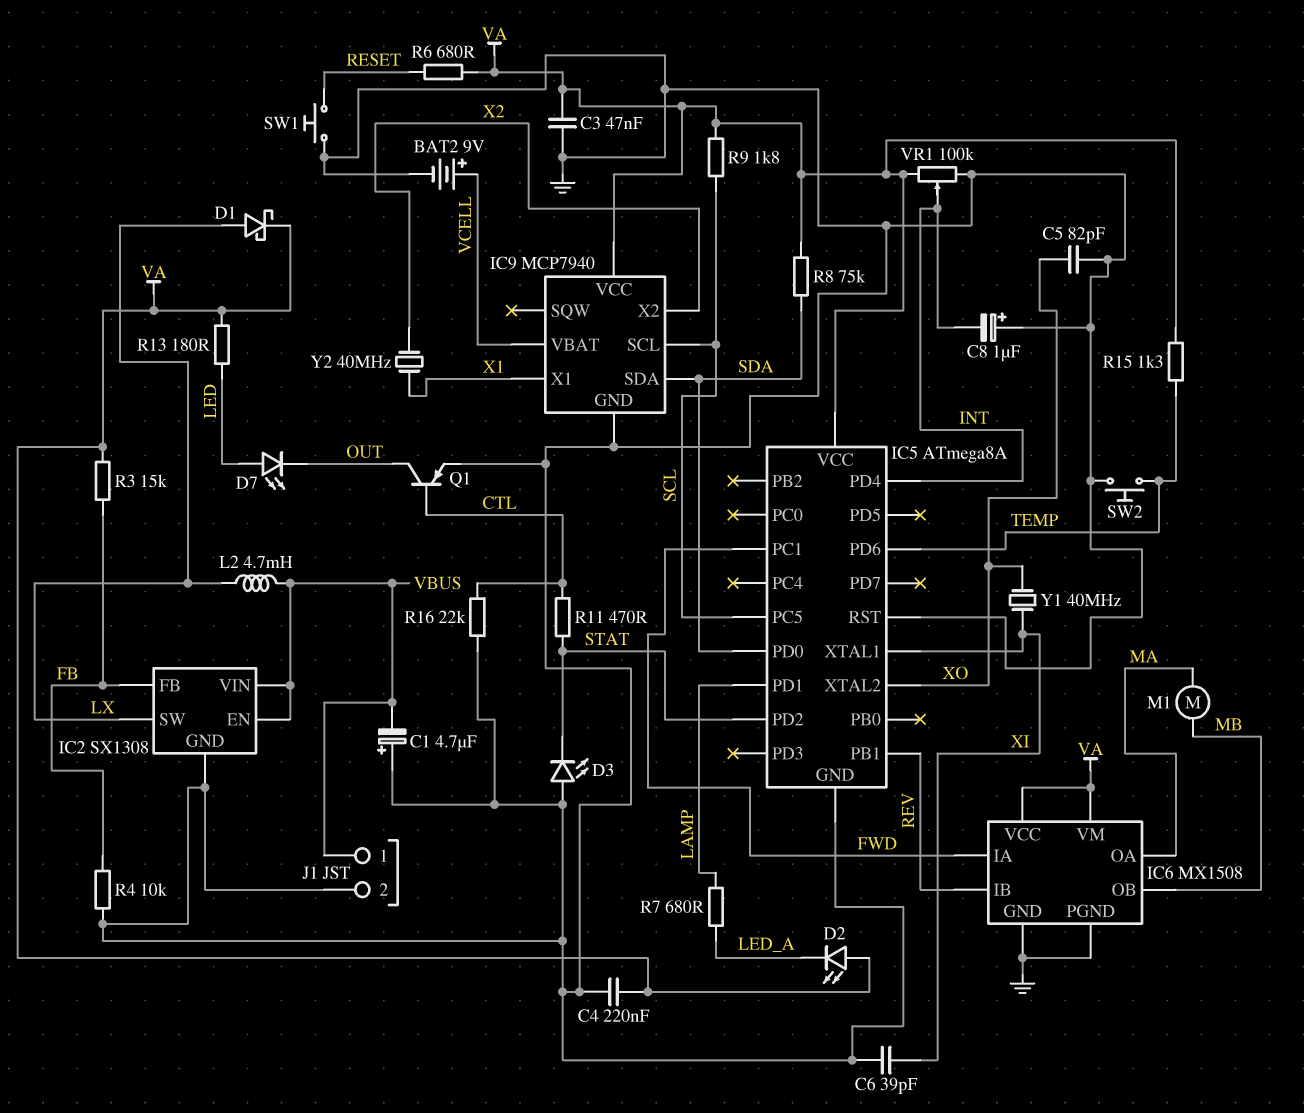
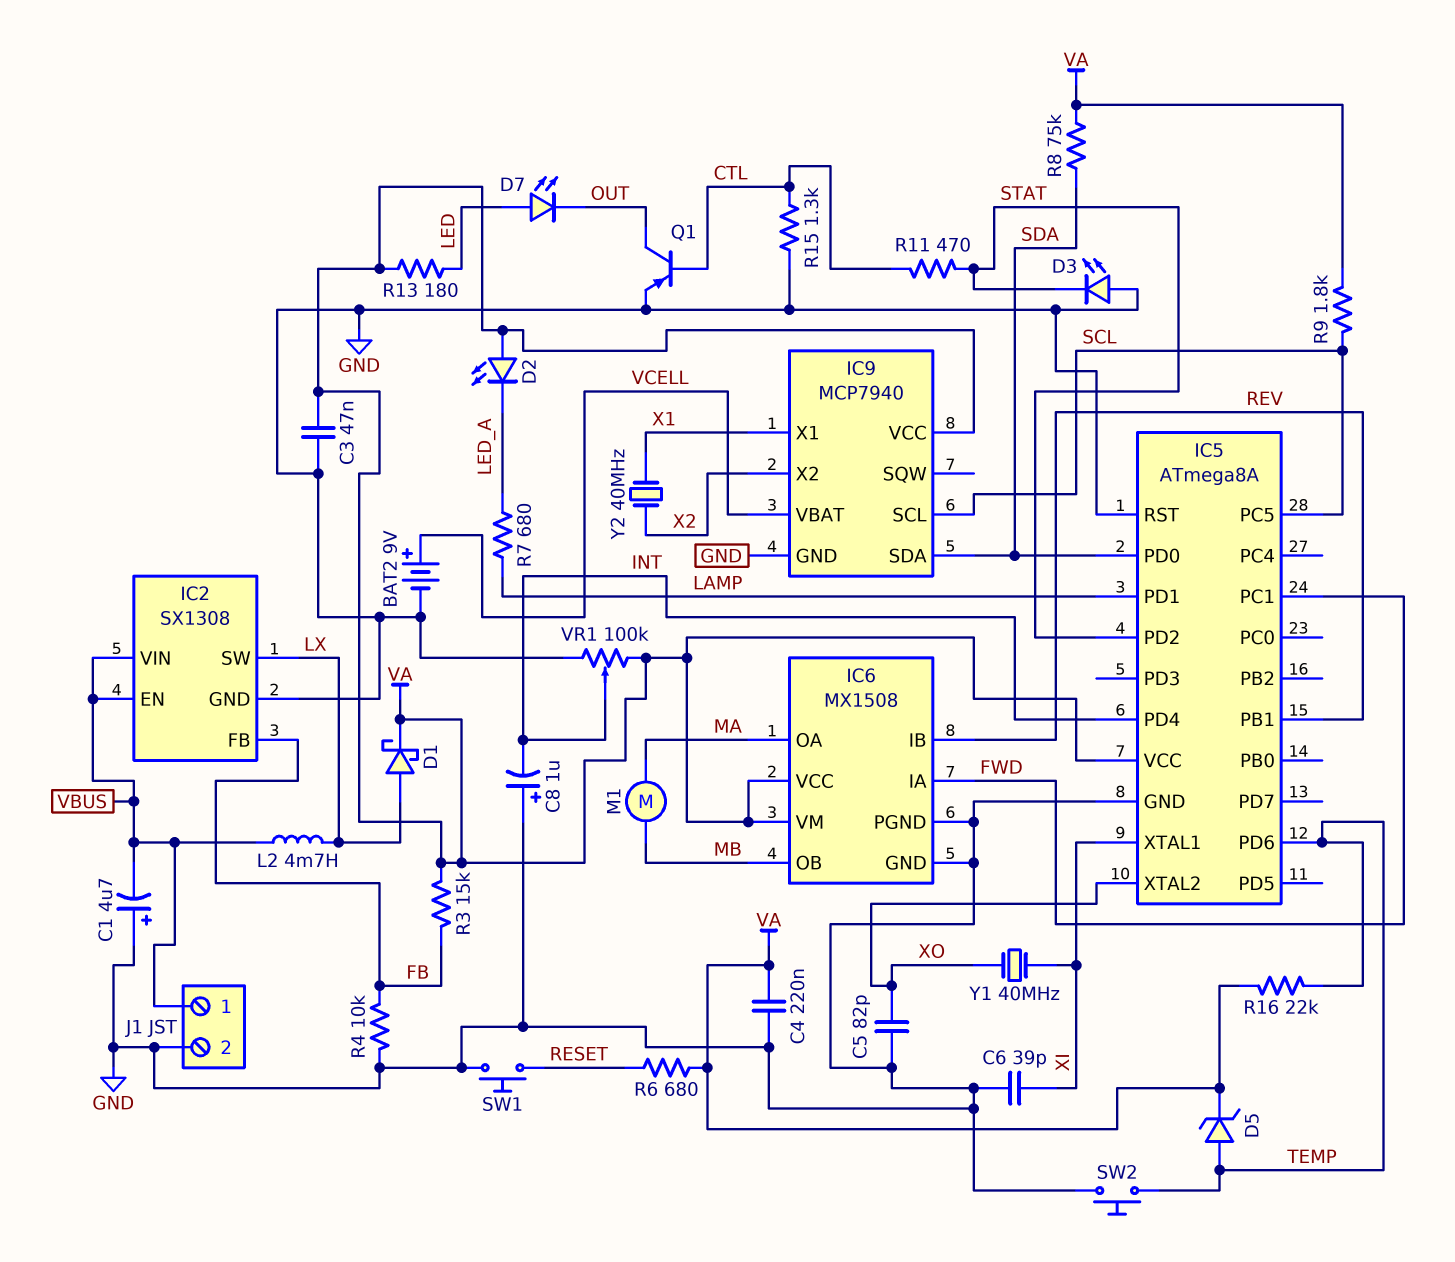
D5: none -> zener (A TEMP, K VA)
R15: 1.3k (TEMP, VA) -> 1.3k (CTL, GND)
R16: 22k (CTL, GND) -> 22k (TEMP, VA)

